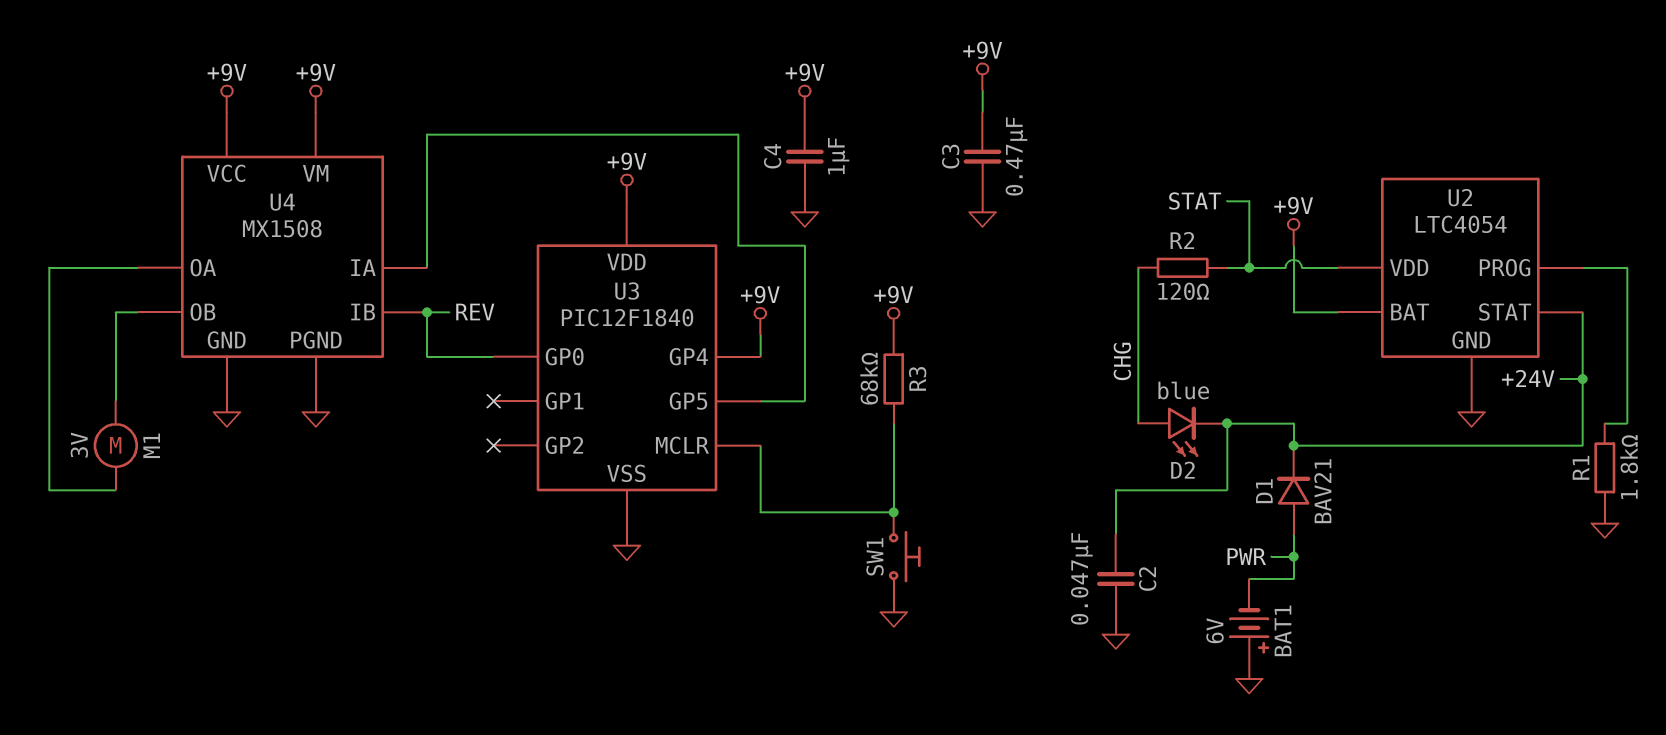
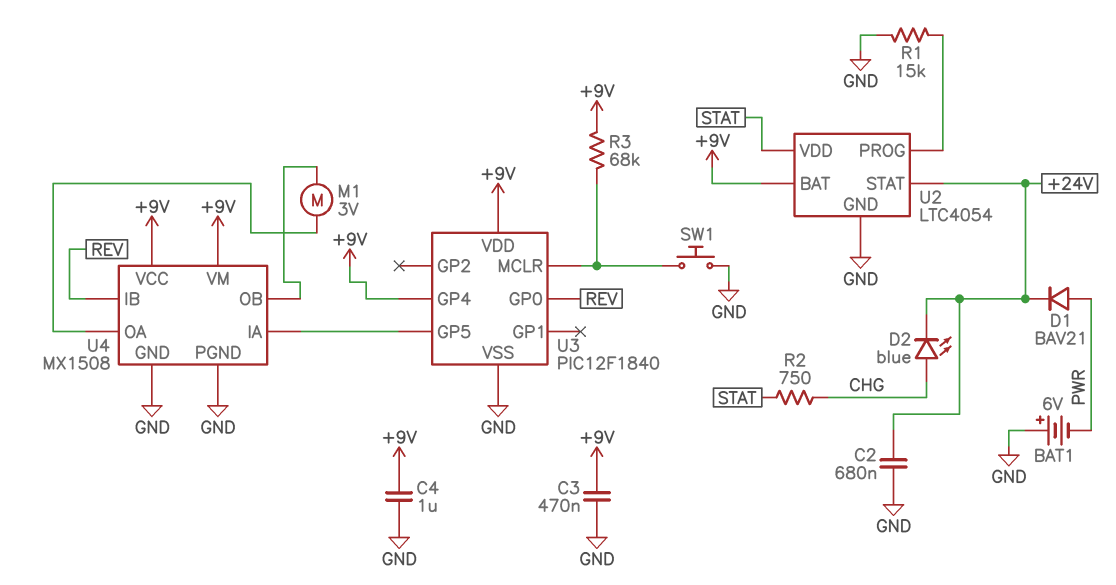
C2: 47nF (+24V, GND) -> 680nF (+24V, GND)
R1: 1.8k (GND, U2/PROG) -> 15k (GND, U2/PROG)
R2: 120 (CHG, STAT) -> 750 (CHG, STAT)

